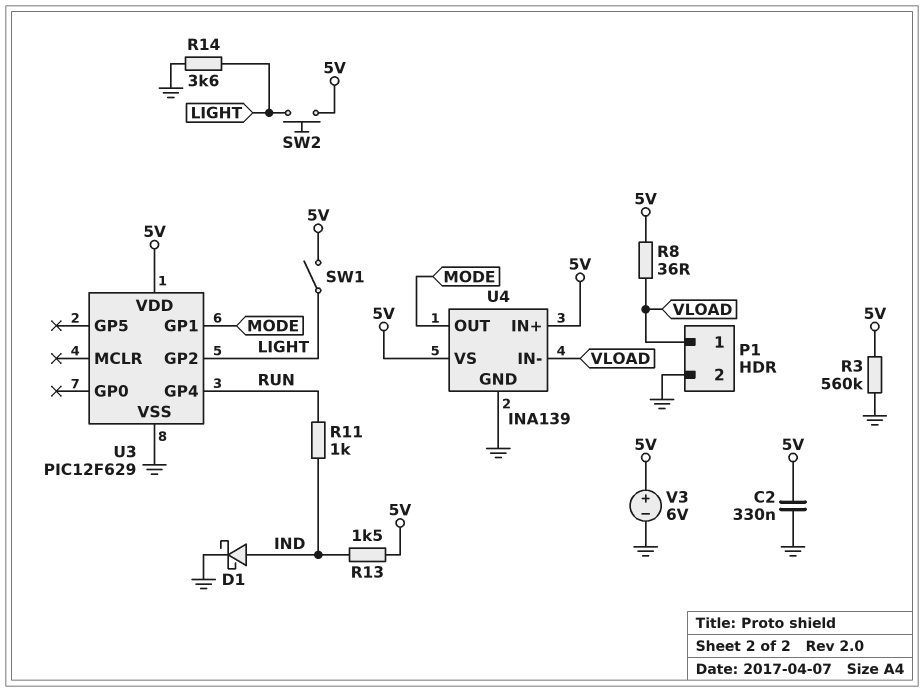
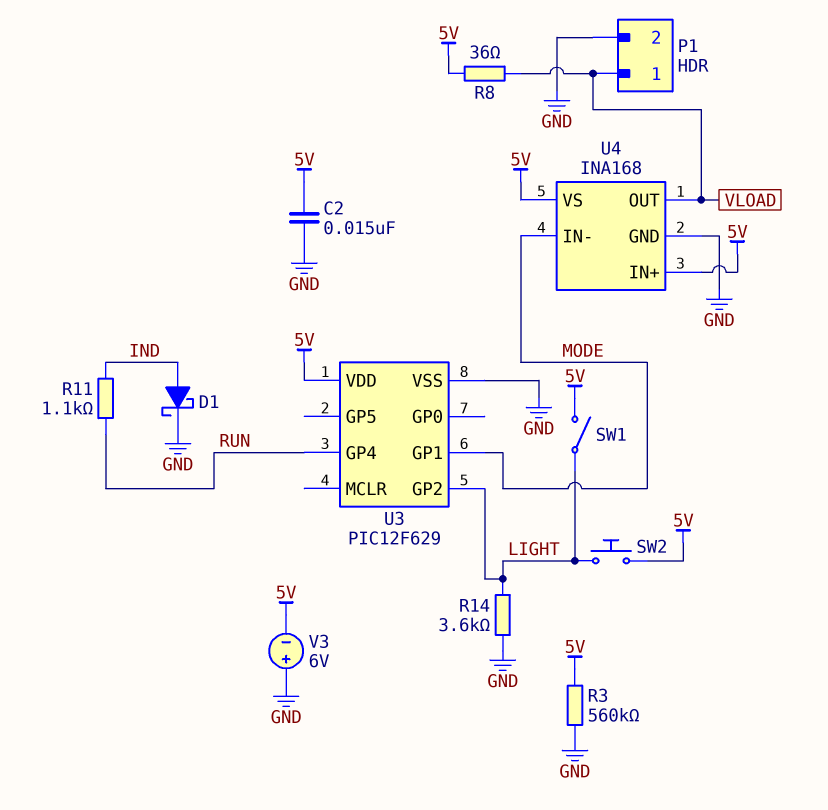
C2: 330nF (5V, GND) -> 15nF (5V, GND)
R11: 1k (IND, RUN) -> 1.1k (IND, RUN)
R13: 1.5k (5V, IND) -> none
U4: INA139 -> INA168
U4 pin IN-: VLOAD -> MODE
U4 pin OUT: MODE -> VLOAD
V3: 6V (plus 5V, minus GND) -> 6V (plus GND, minus 5V)

